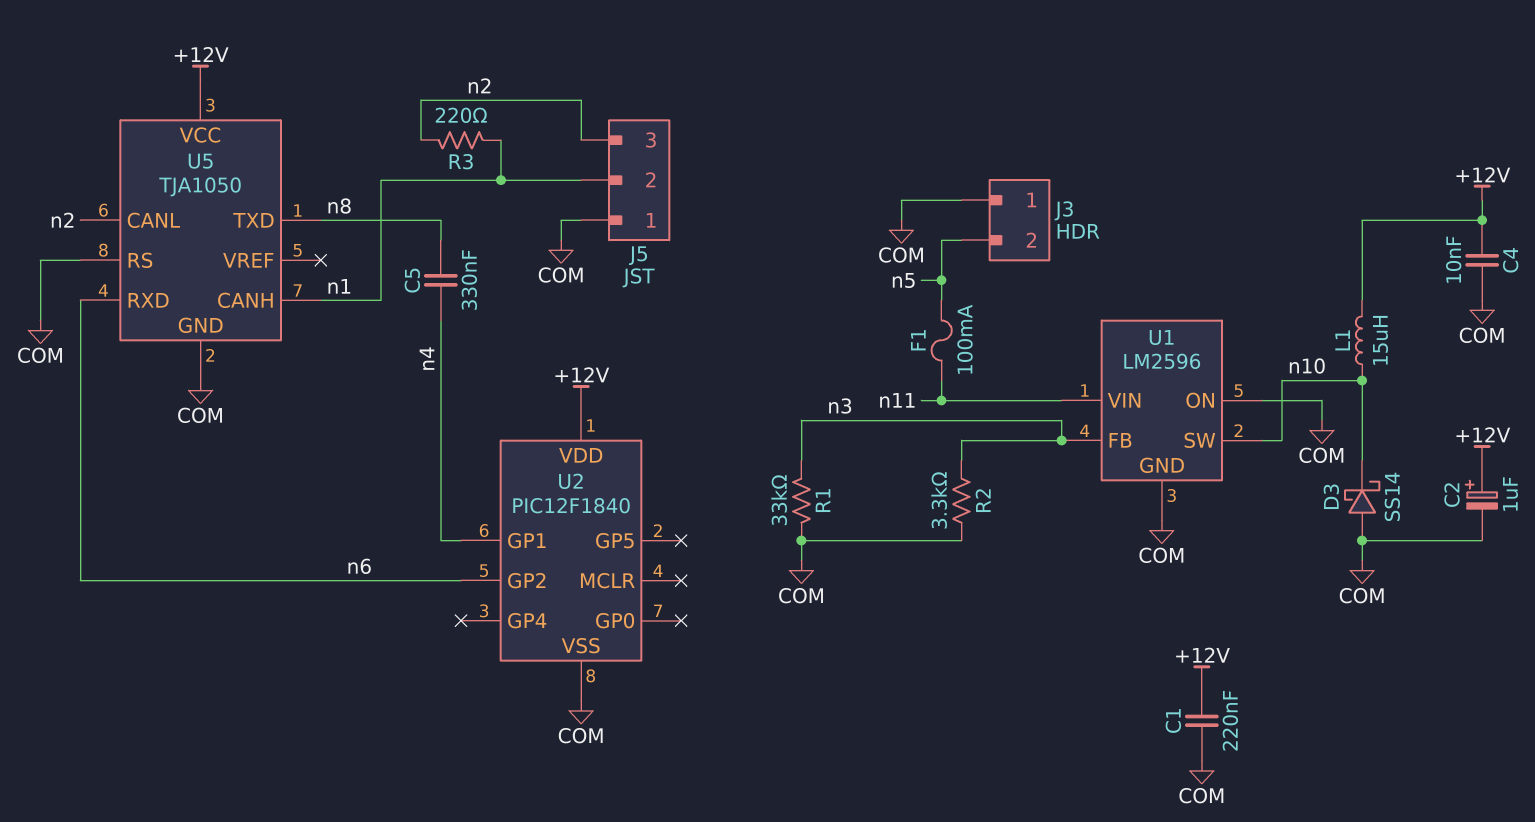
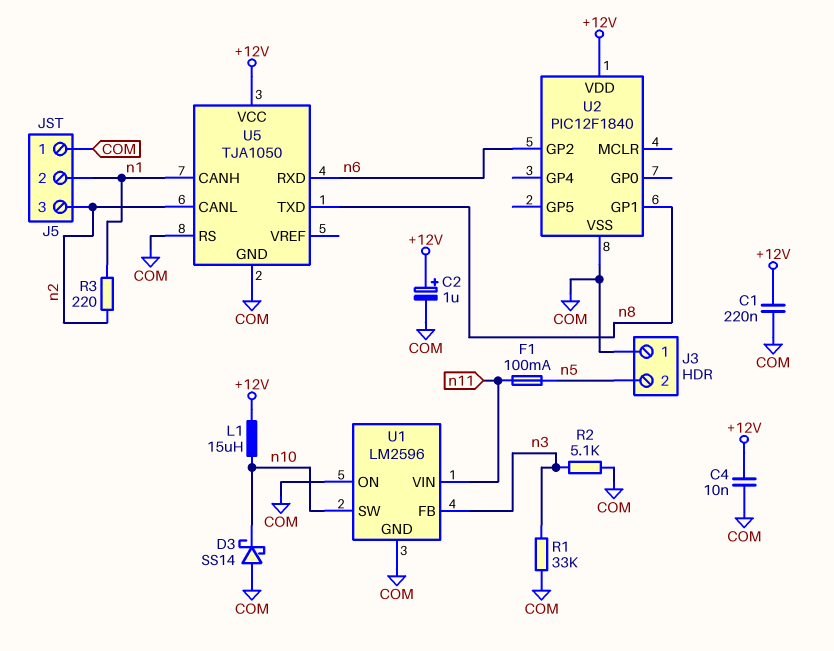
C5: 330nF (n4, n8) -> none
R2: 3.3k (COM, n3) -> 5.1k (COM, n3)
U2 pin GP1: n4 -> n8

